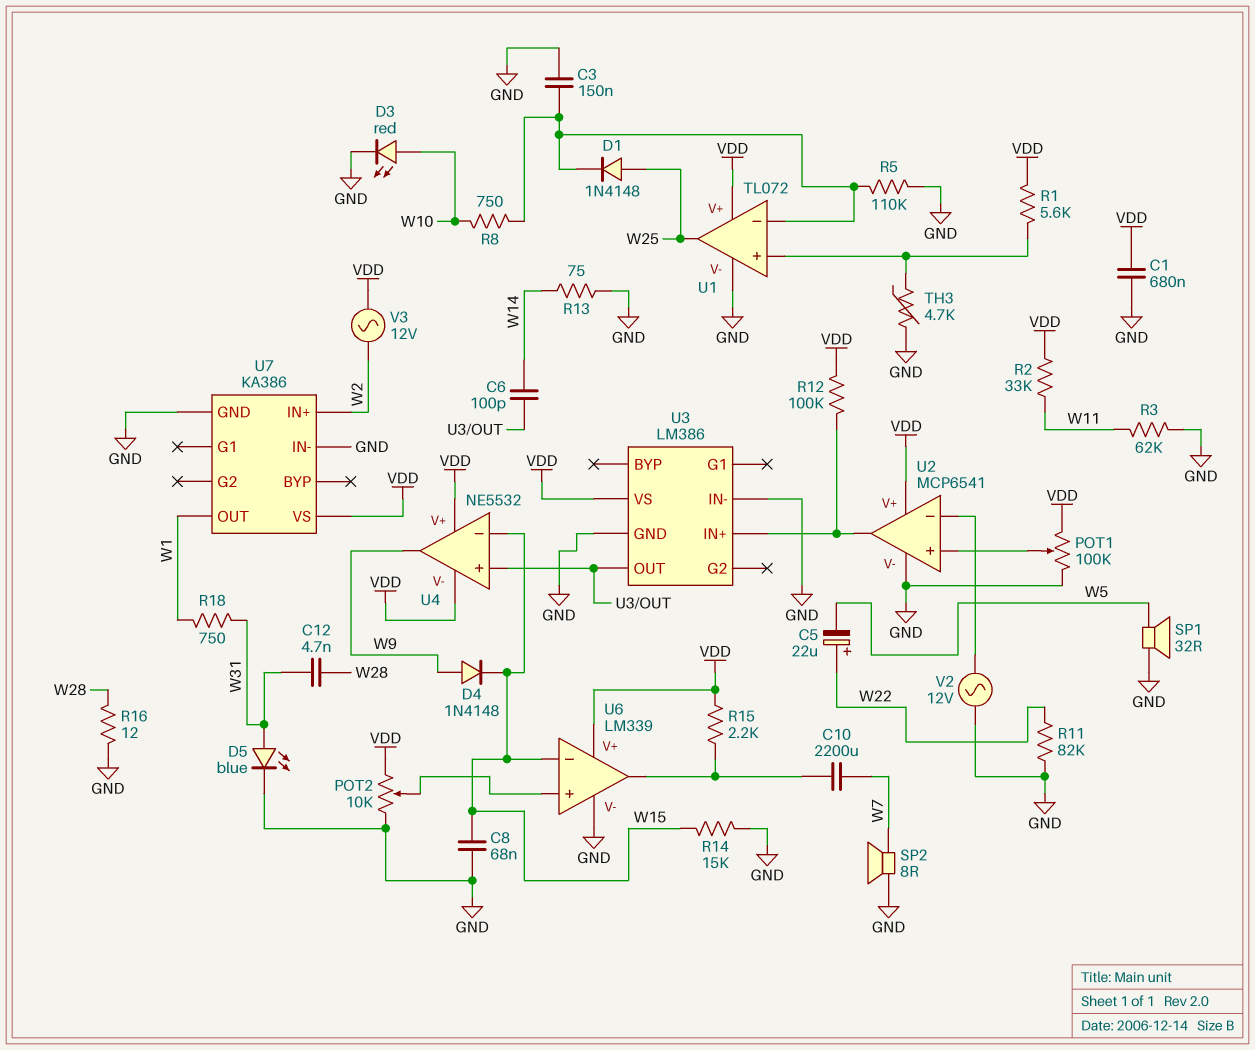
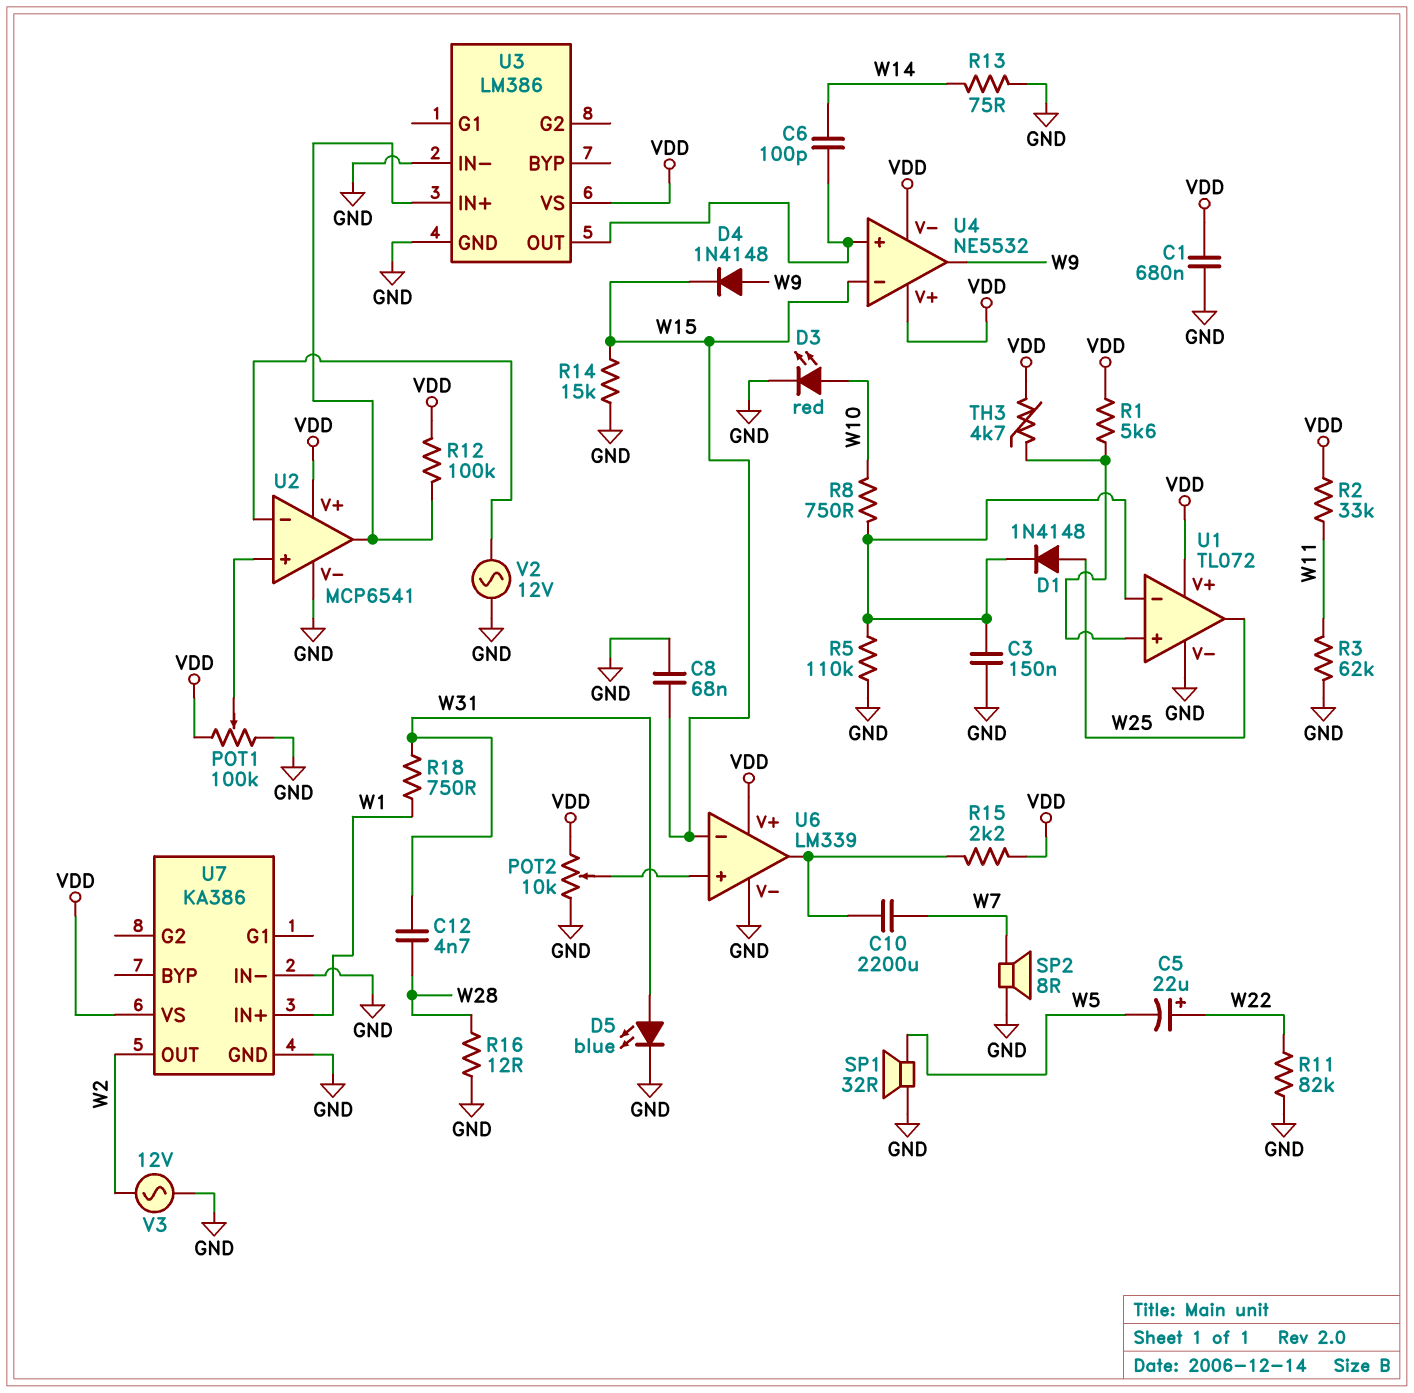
TH3: 4.7k (GND, U1/in+) -> 4.7k (U1/in+, VDD)
U7 pin IN+: W2 -> W1
U7 pin OUT: W1 -> W2
V3: AC 12V (VDD, W2) -> AC 12V (GND, W2)

